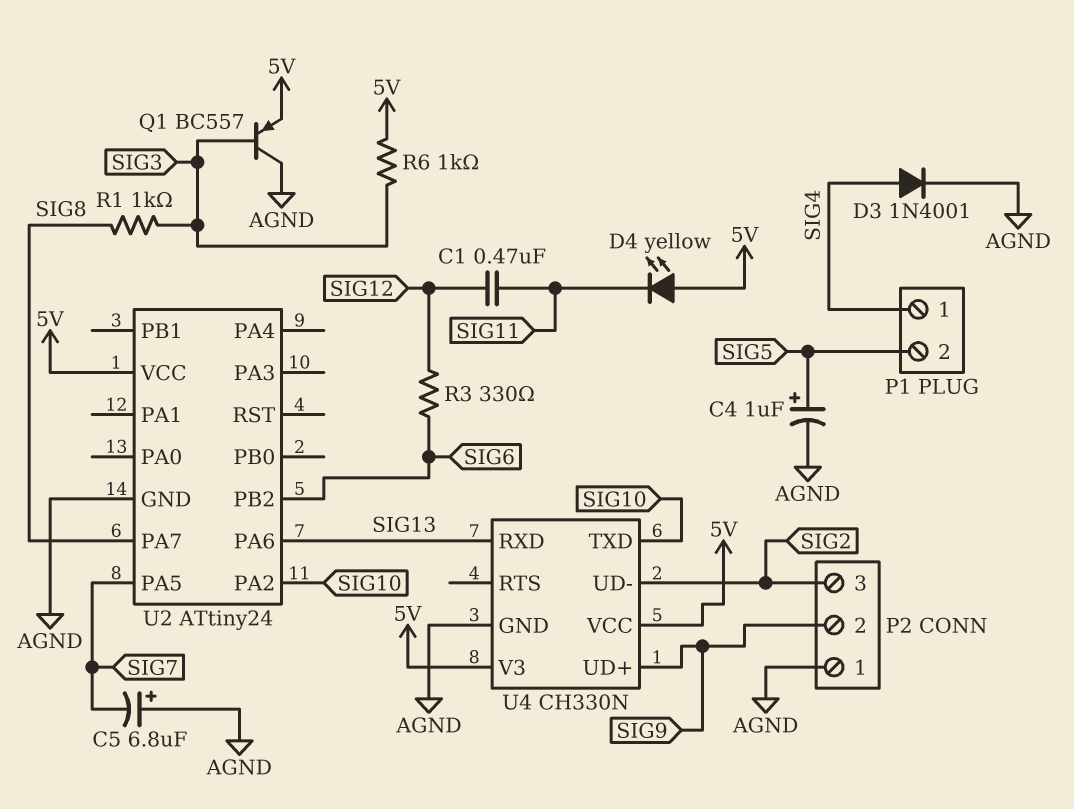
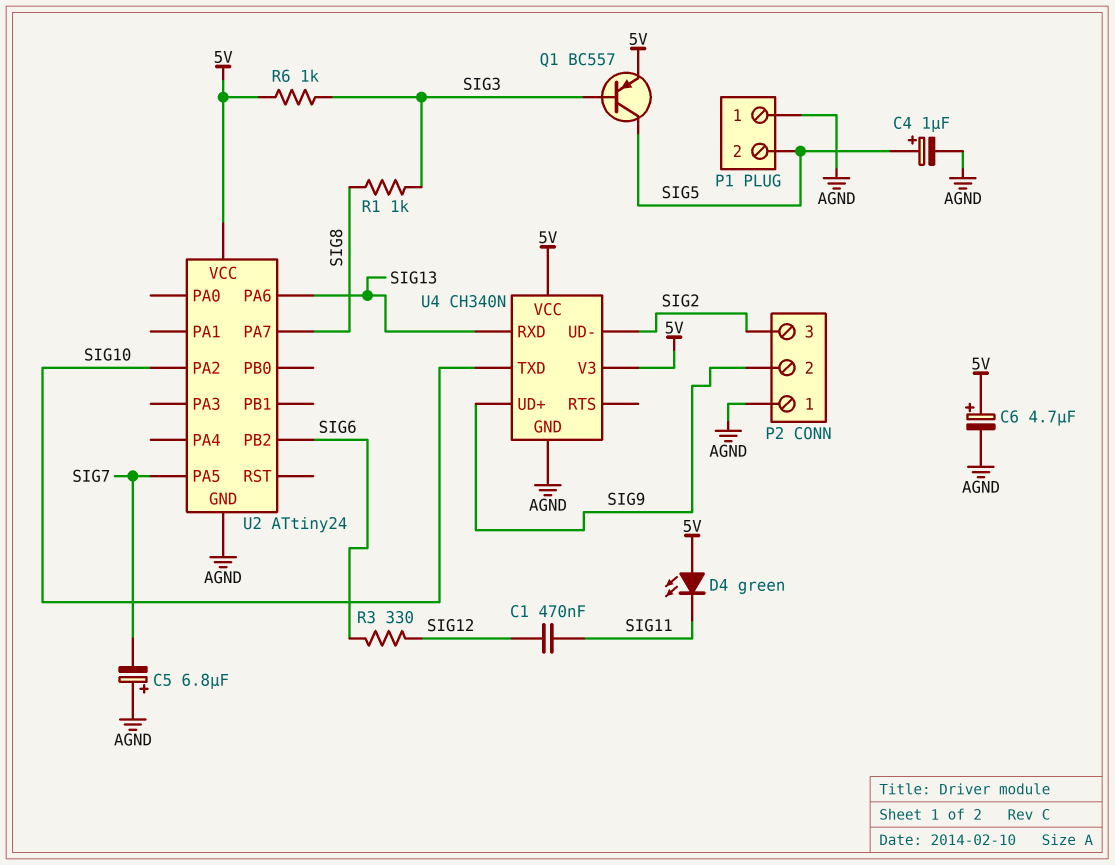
C6: none -> 4.7uF (plus 5V, minus AGND)
D3: diode 1N4001 (A SIG4, K AGND) -> none
D4: LED yellow (A 5V, K SIG11) -> LED green (A 5V, K SIG11)
P1 pin 1: SIG4 -> AGND
Q1: PNP BC557 (B SIG3, C AGND, E 5V) -> PNP BC557 (B SIG3, C SIG5, E 5V)
U4: CH330N -> CH340N

